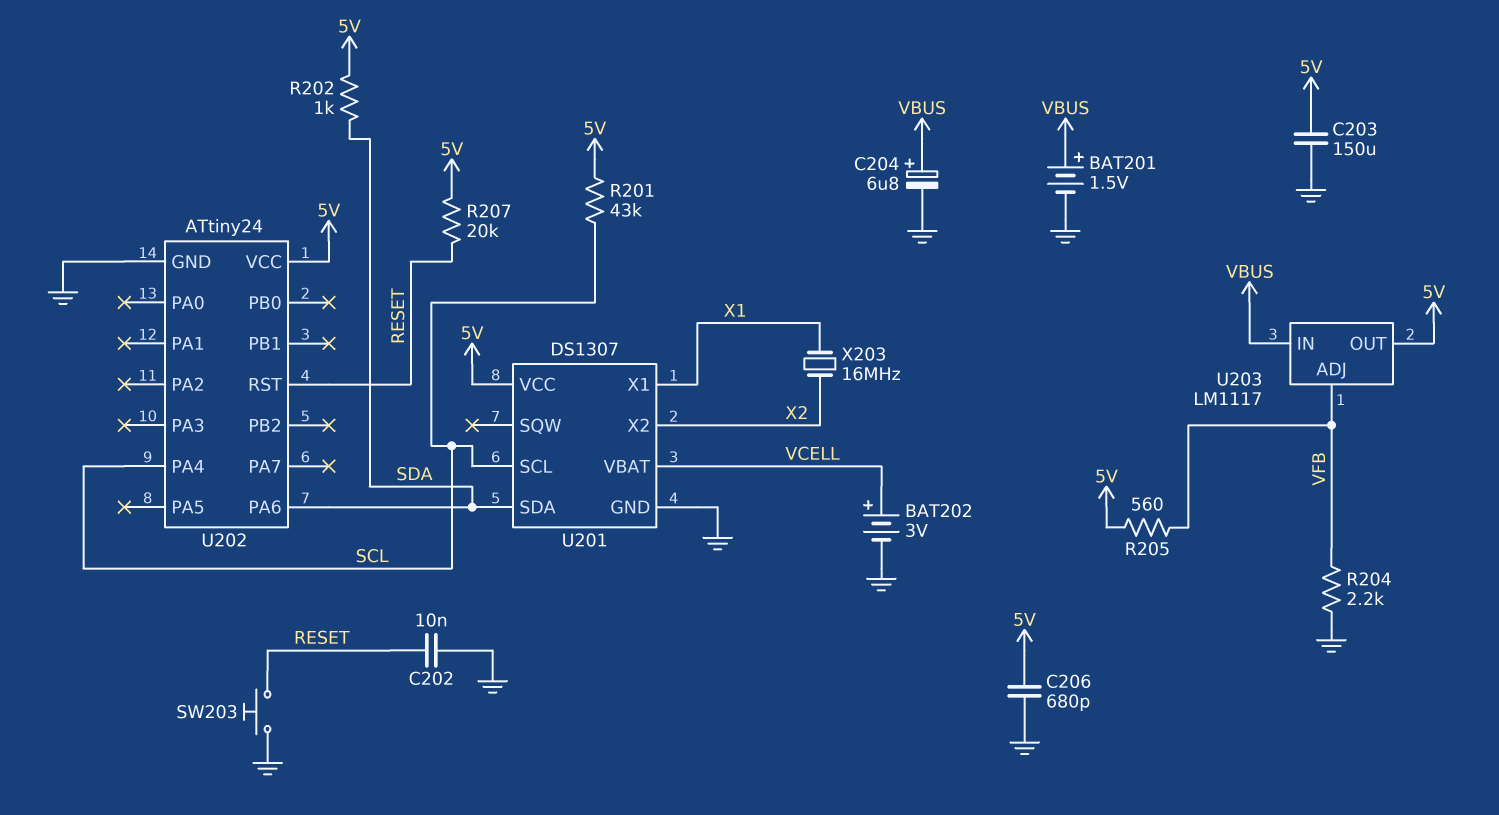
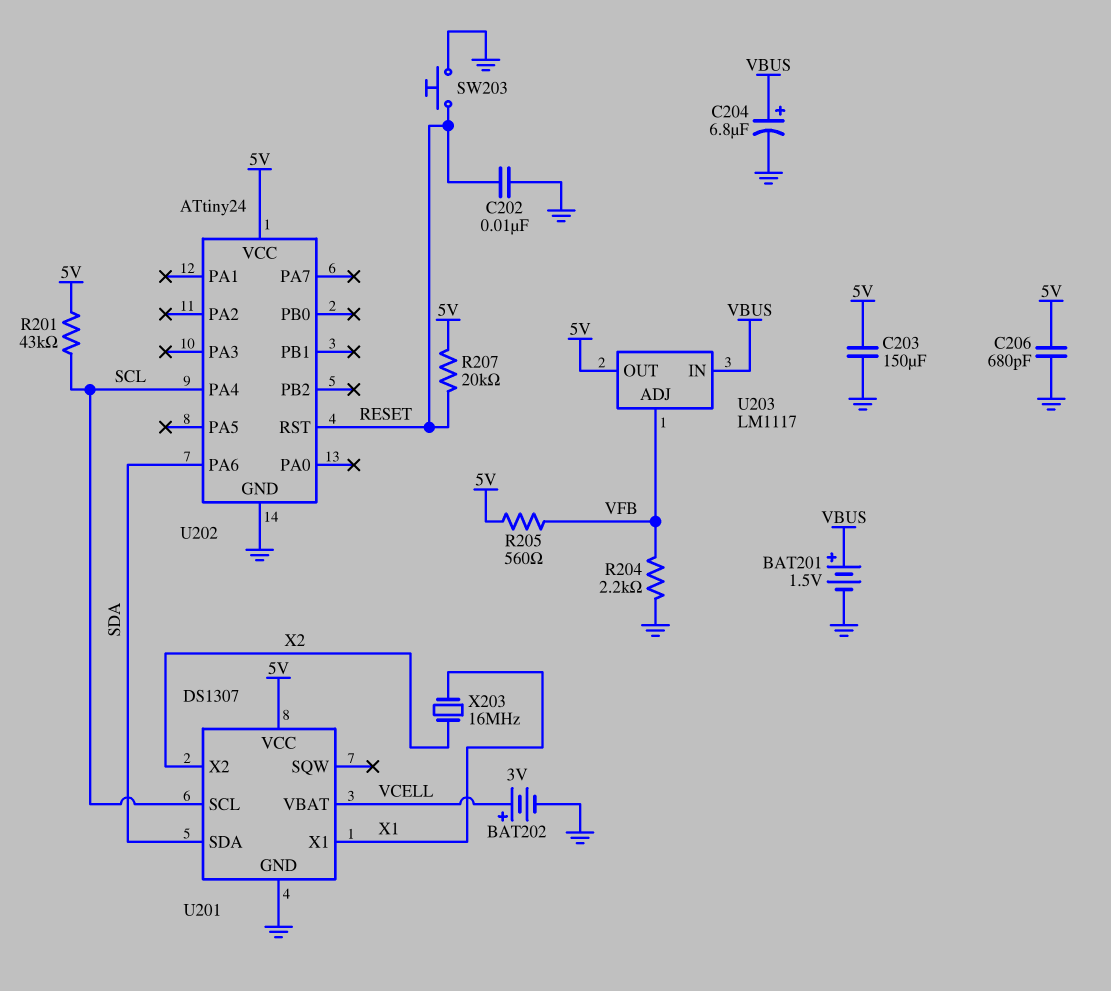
R202: 1k (5V, SDA) -> none

